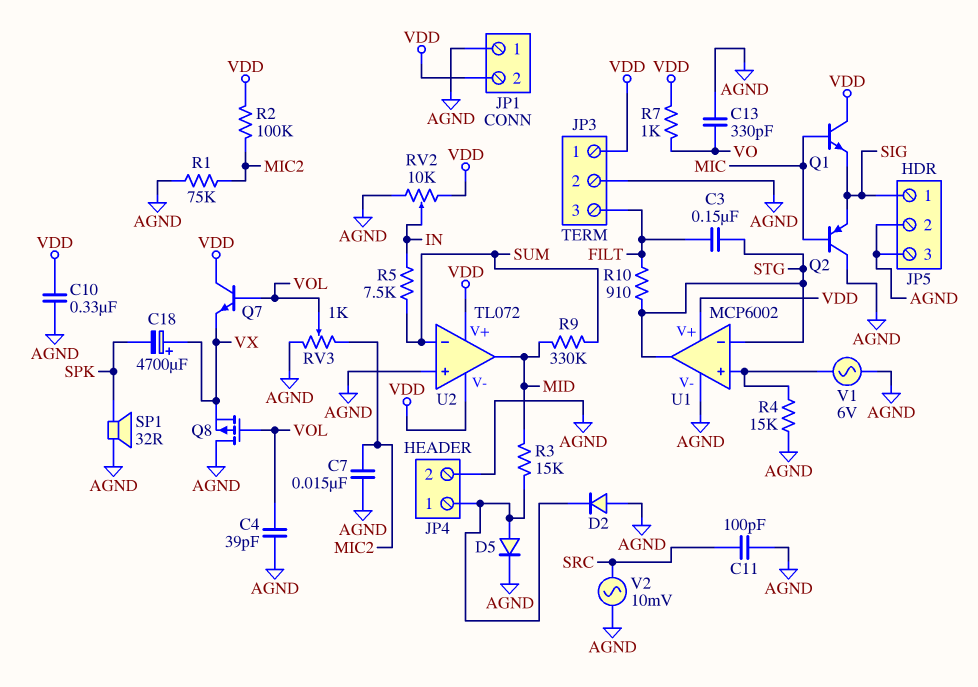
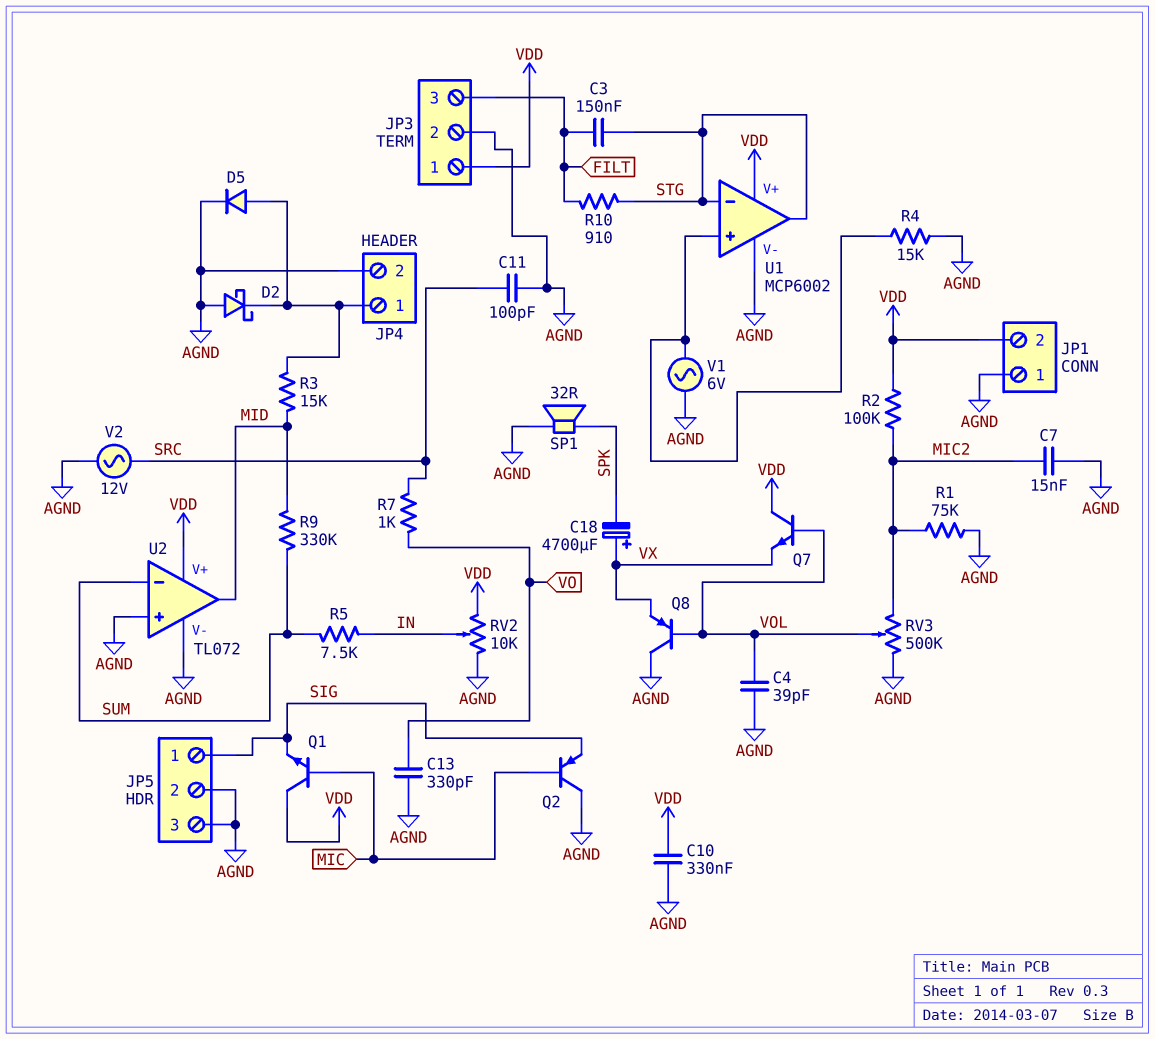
D2: diode (A AGND, K JP4/1) -> schottky (A AGND, K JP4/1)
Q8: PMOS (G VOL, D AGND, S VX) -> PNP (B VOL, C AGND, E VX)
R7: 1k (VDD, VO) -> 1k (SRC, VO)
RV3: 1k (AGND, MIC2, wiper VOL) -> 500k (AGND, MIC2, wiper VOL)
U2 pin V-: VDD -> AGND
V2: AC 10mV (AGND, SRC) -> AC 12V (AGND, SRC)

